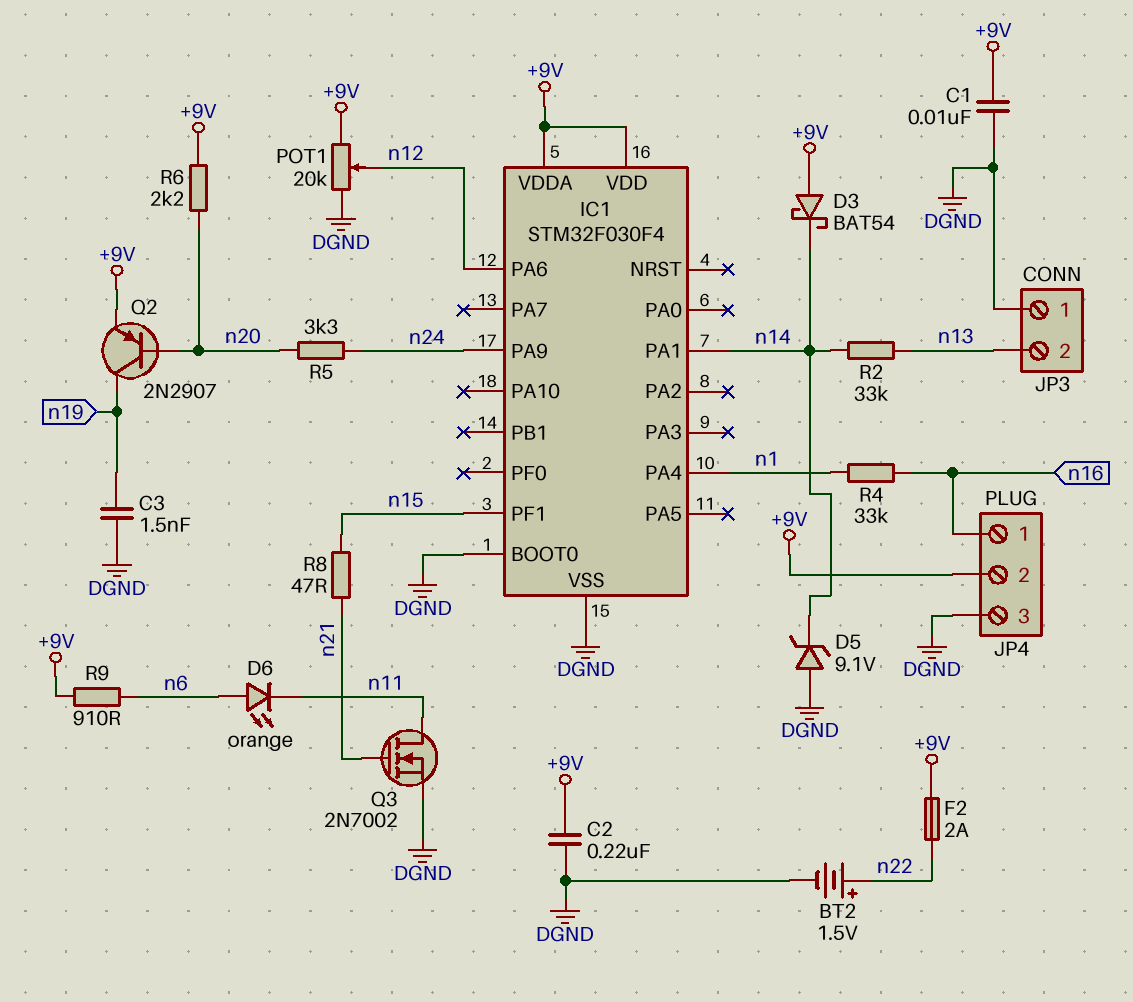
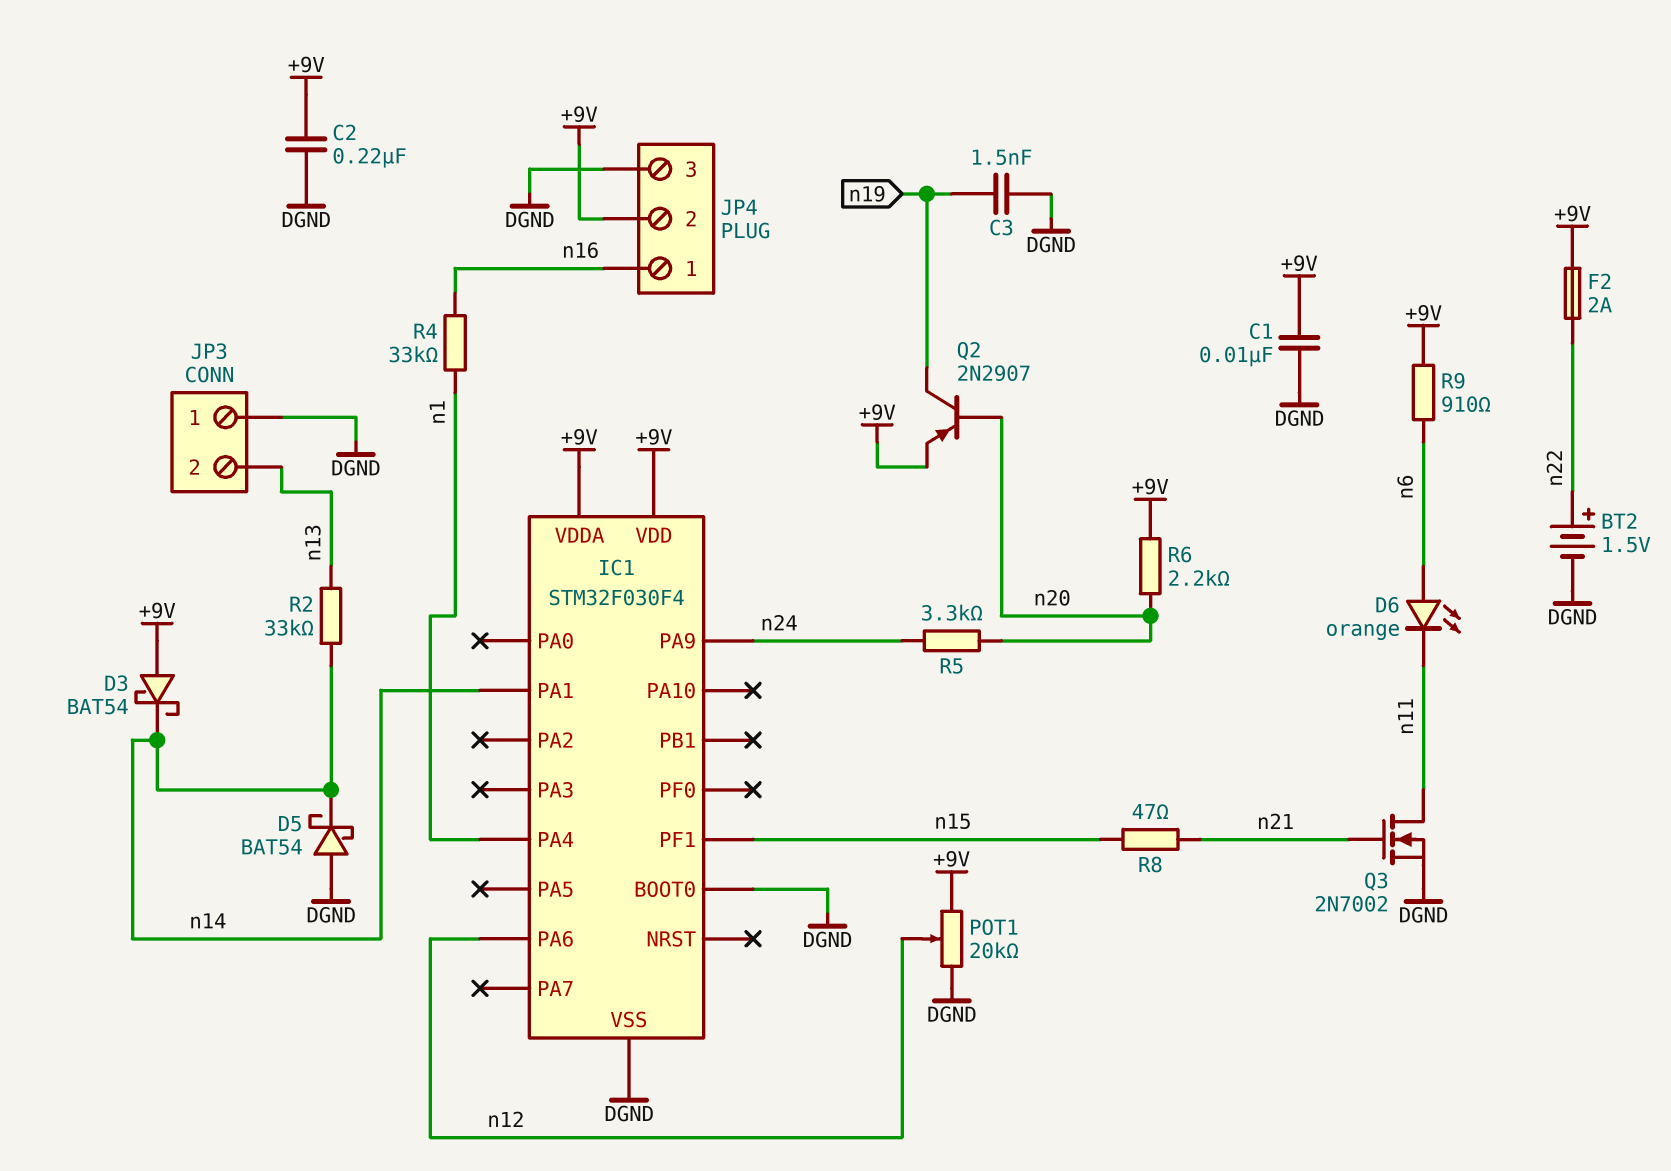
D5: zener 9.1V (A DGND, K n14) -> schottky BAT54 (A DGND, K n14)

